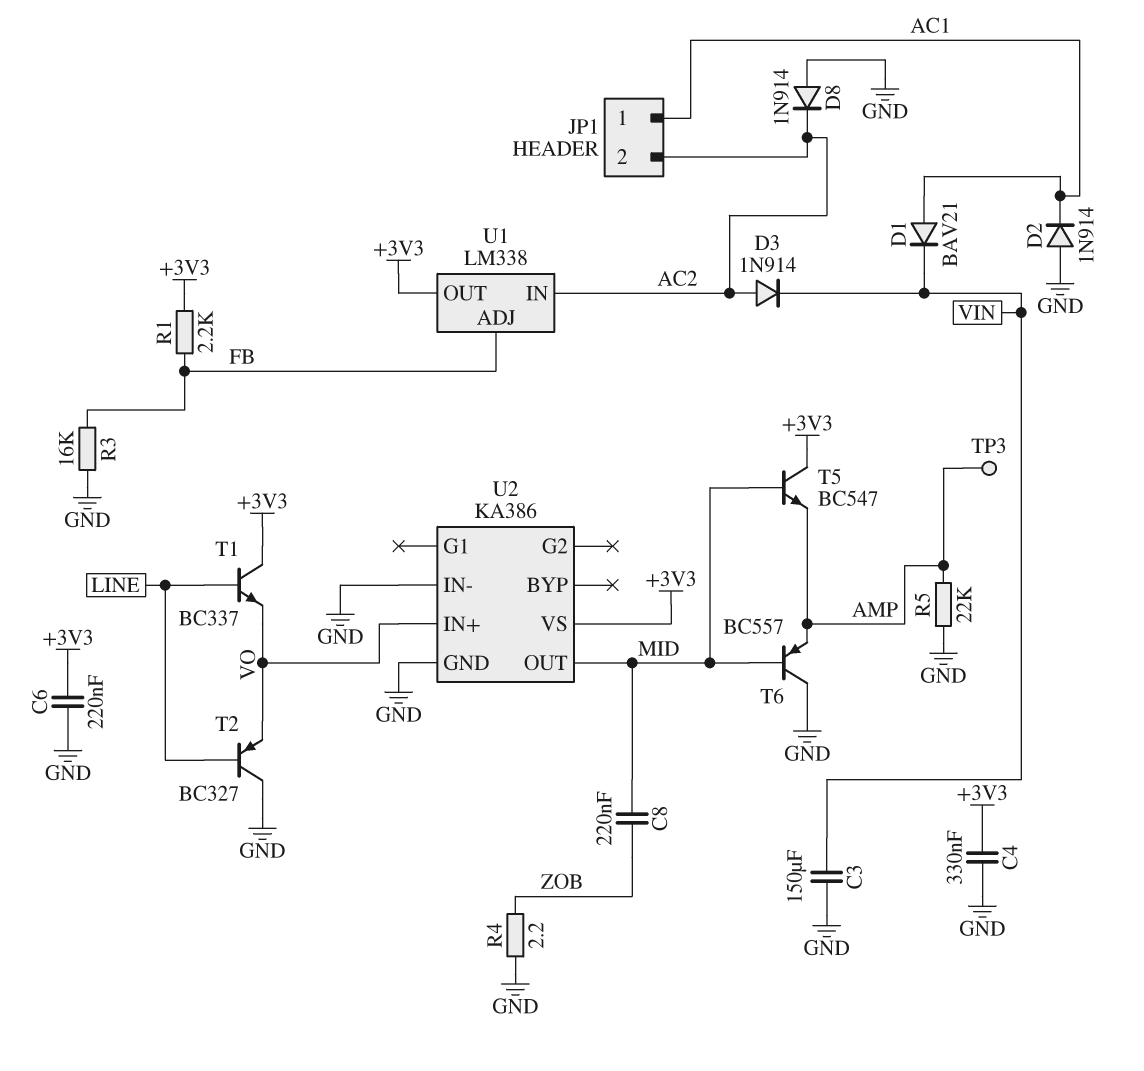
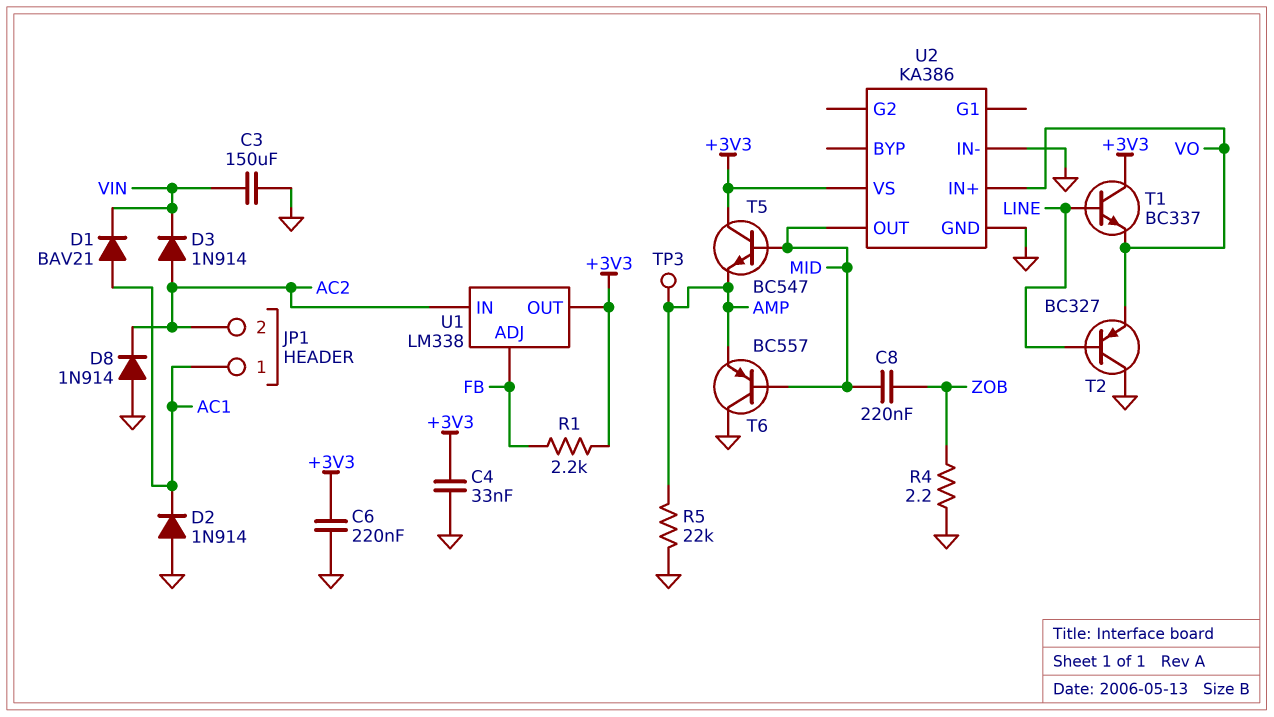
C4: 330nF (+3V3, GND) -> 33nF (+3V3, GND)
R3: 16k (FB, GND) -> none

